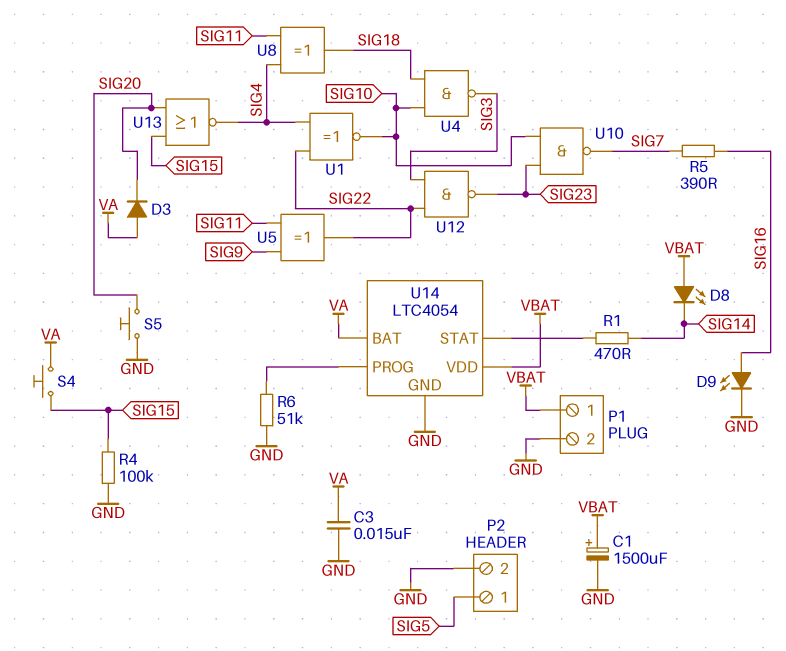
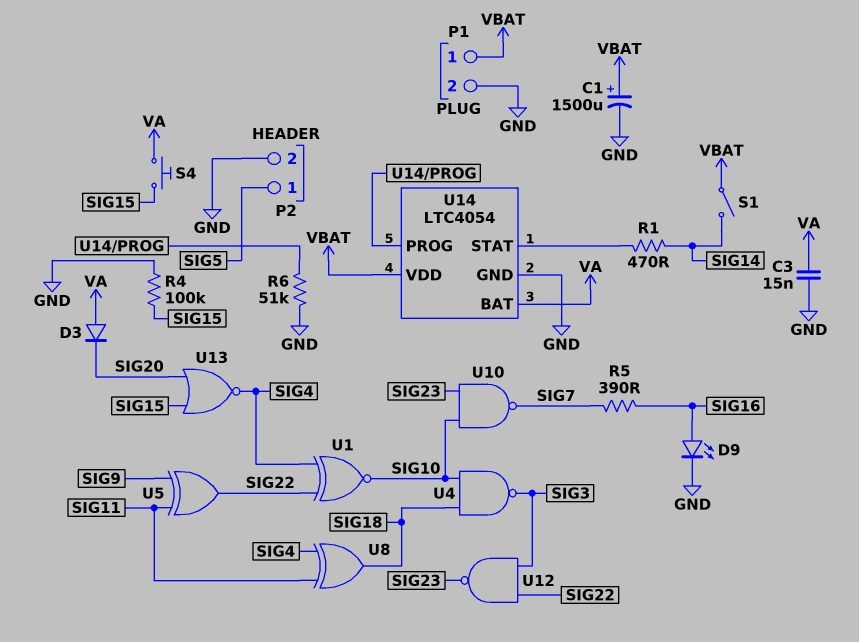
D8: LED (A VBAT, K SIG14) -> none
S1: none -> switch (SIG14, VBAT)
S5: button (GND, SIG20) -> none

